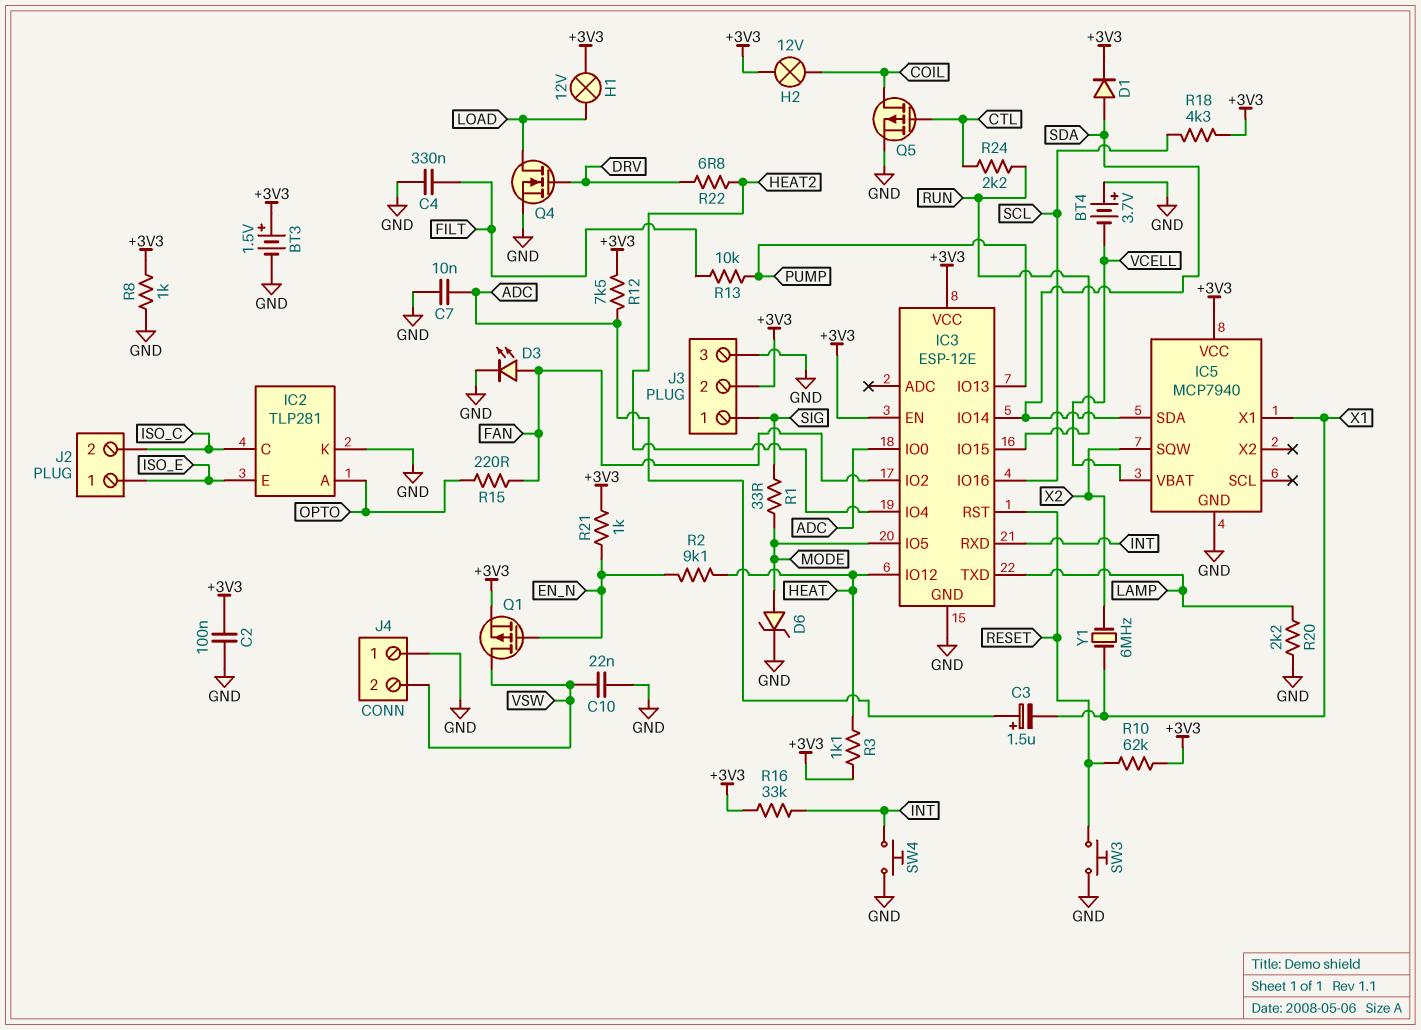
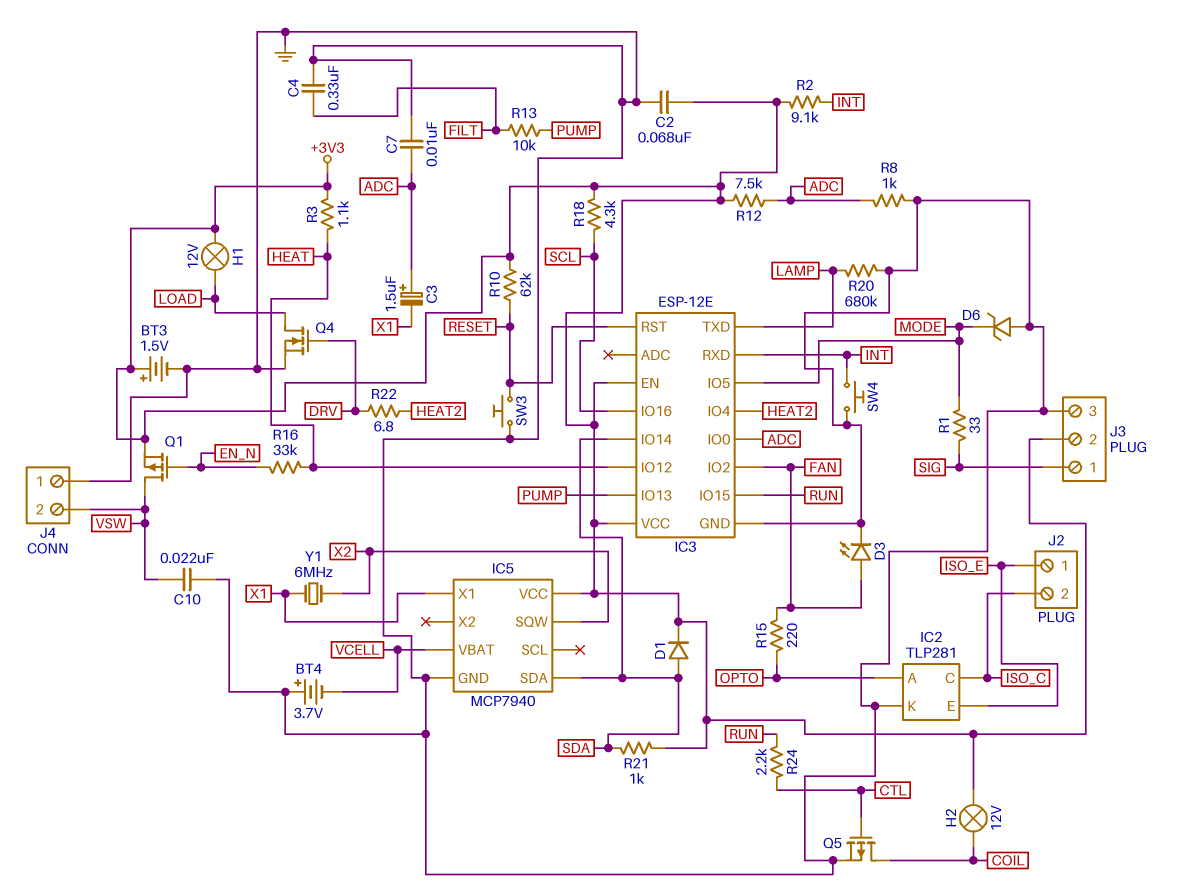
C2: 100nF (+3V3, GND) -> 68nF (+3V3, GND)
D6: zener (A MODE, K GND) -> zener (A GND, K MODE)
R2: 9.1k (EN_N, HEAT) -> 9.1k (+3V3, INT)
R8: 1k (+3V3, GND) -> 1k (ADC, GND)
R16: 33k (+3V3, INT) -> 33k (EN_N, HEAT)
R20: 2.2k (GND, LAMP) -> 680k (GND, LAMP)
R21: 1k (+3V3, EN_N) -> 1k (+3V3, SDA)

